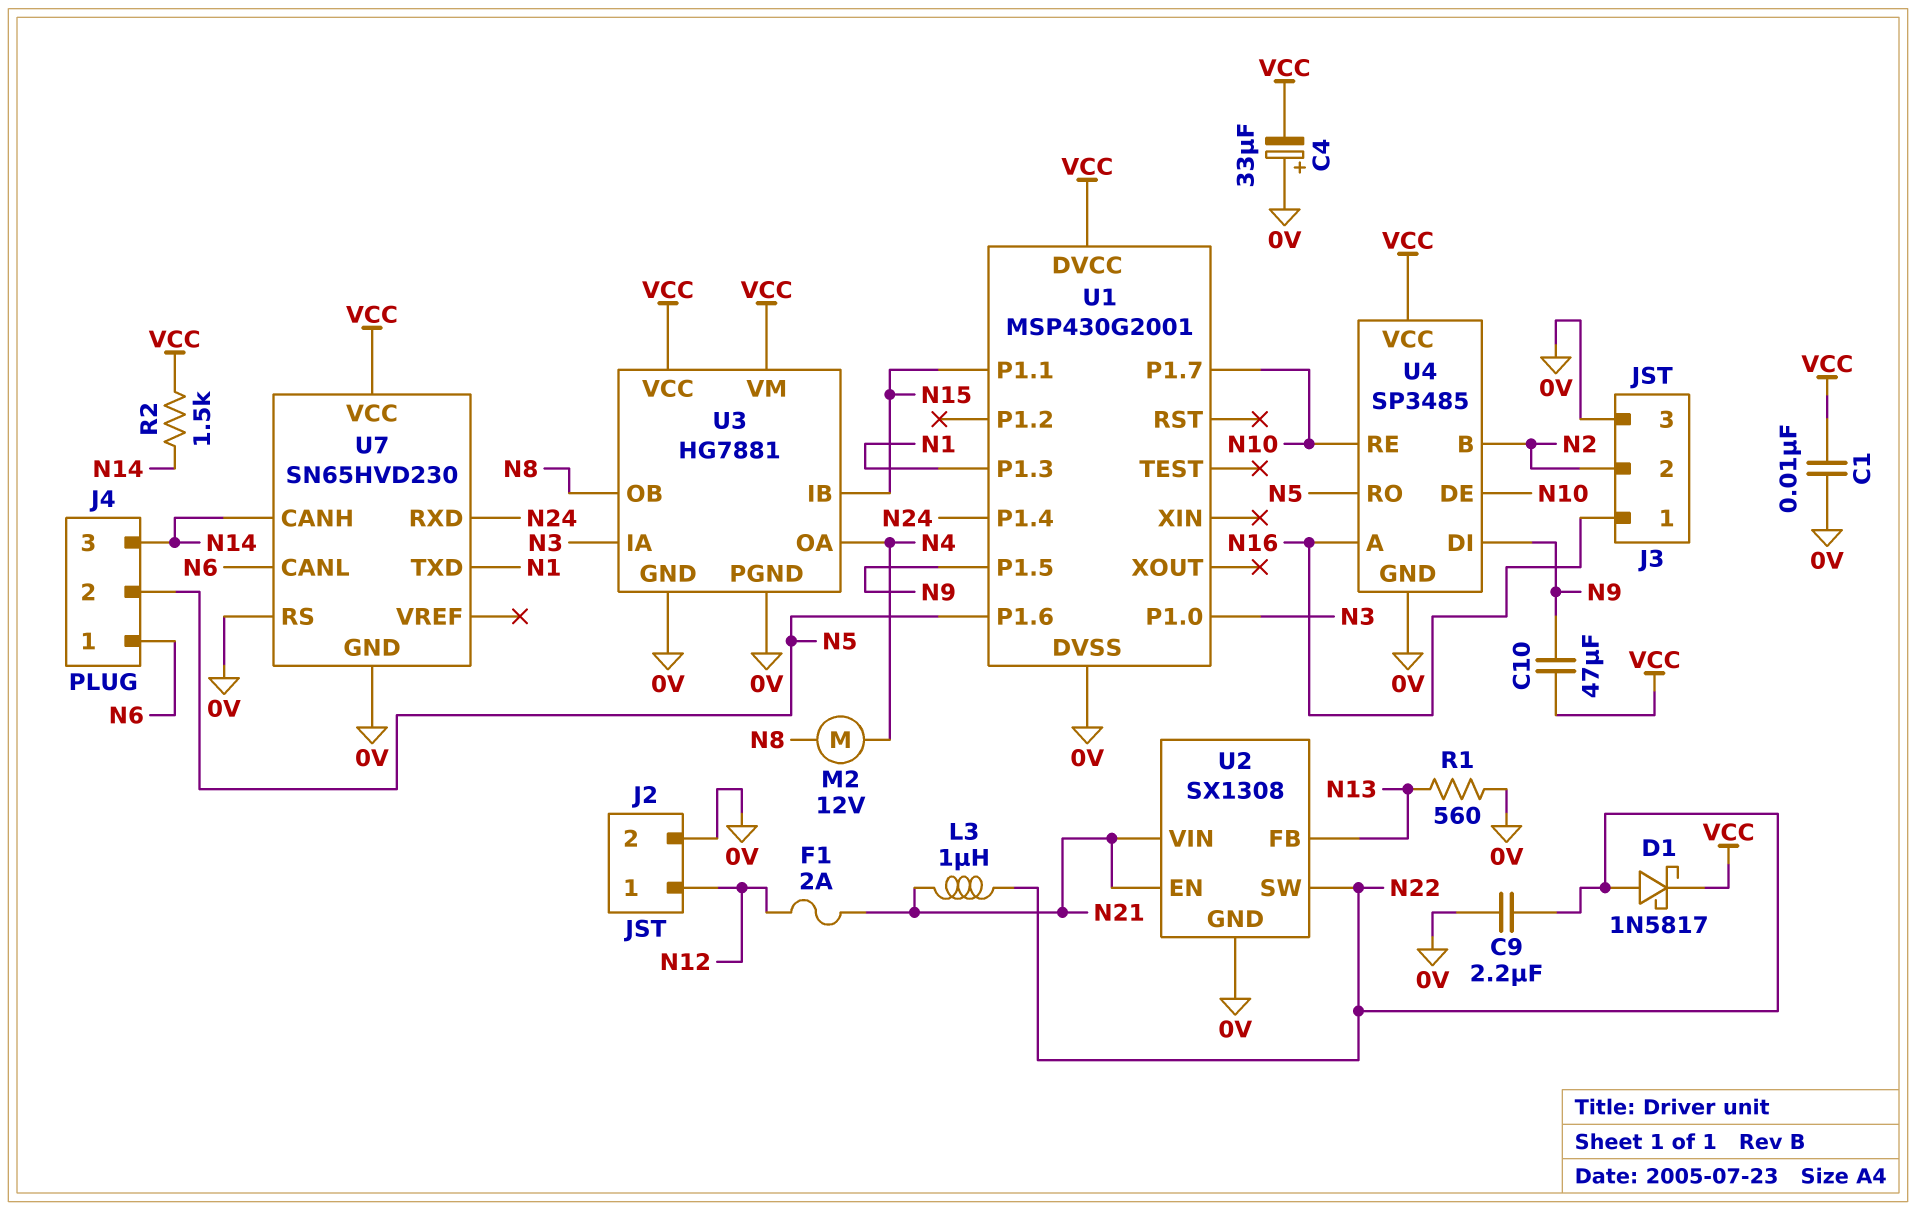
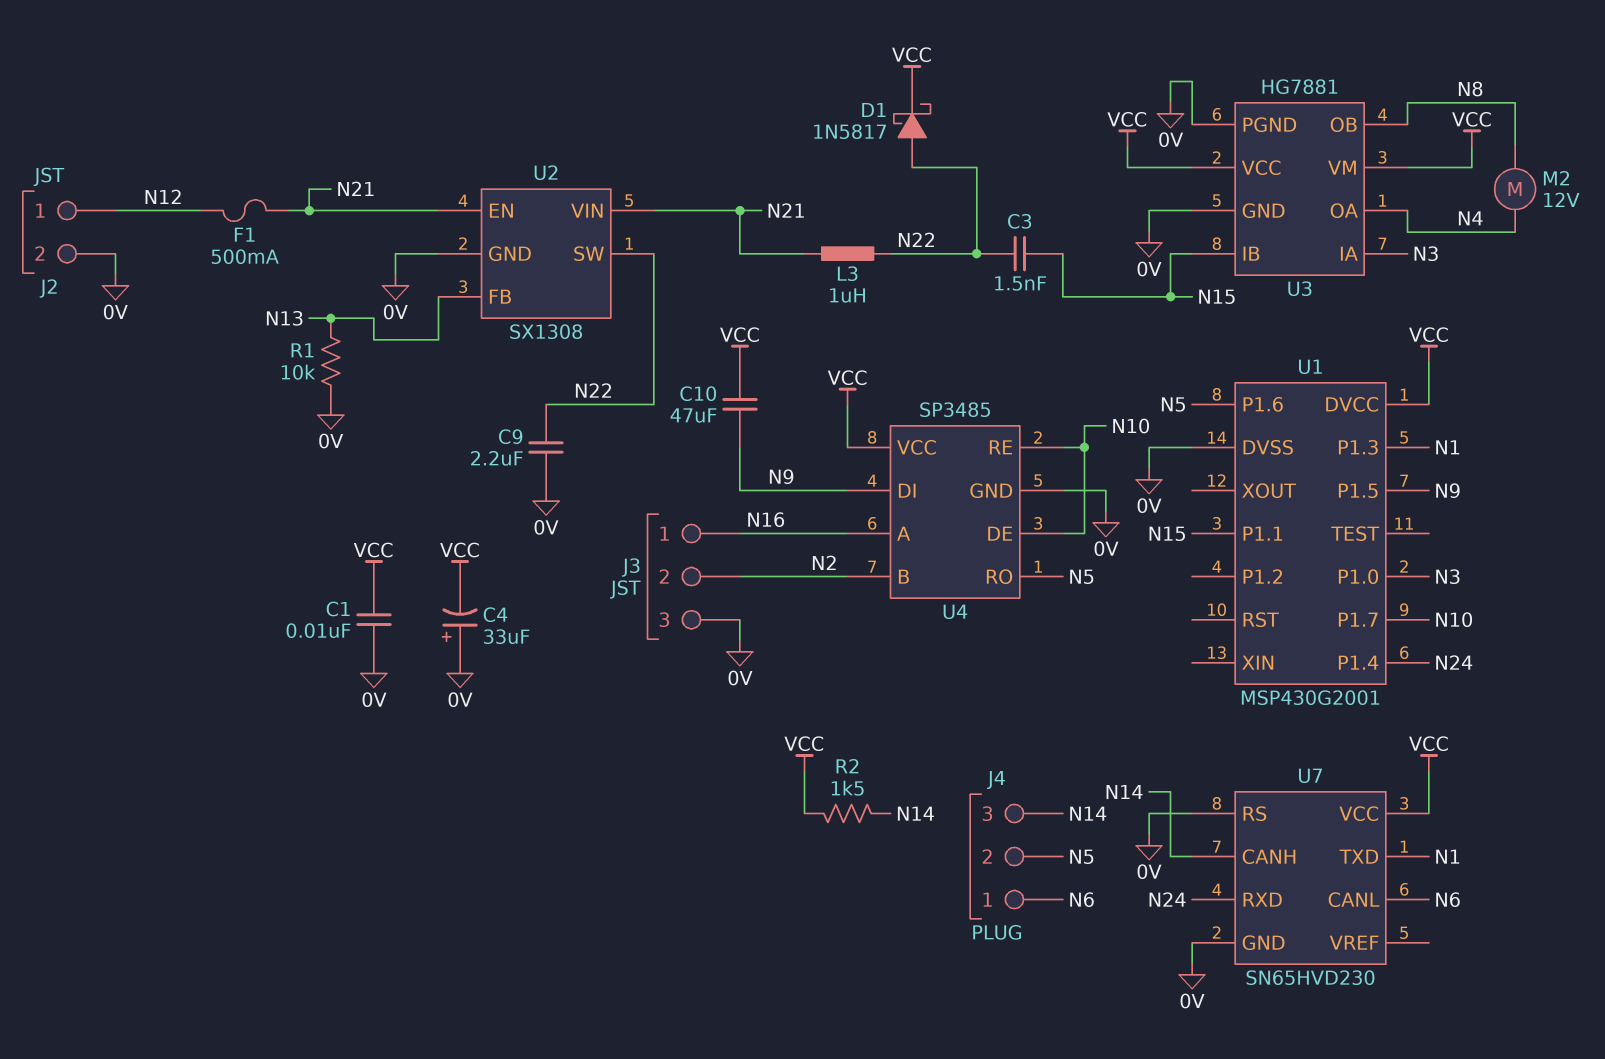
C3: none -> 1.5nF (N15, N22)
F1: 2A (N12, N21) -> 500mA (N12, N21)
R1: 560 (0V, N13) -> 10k (0V, N13)

